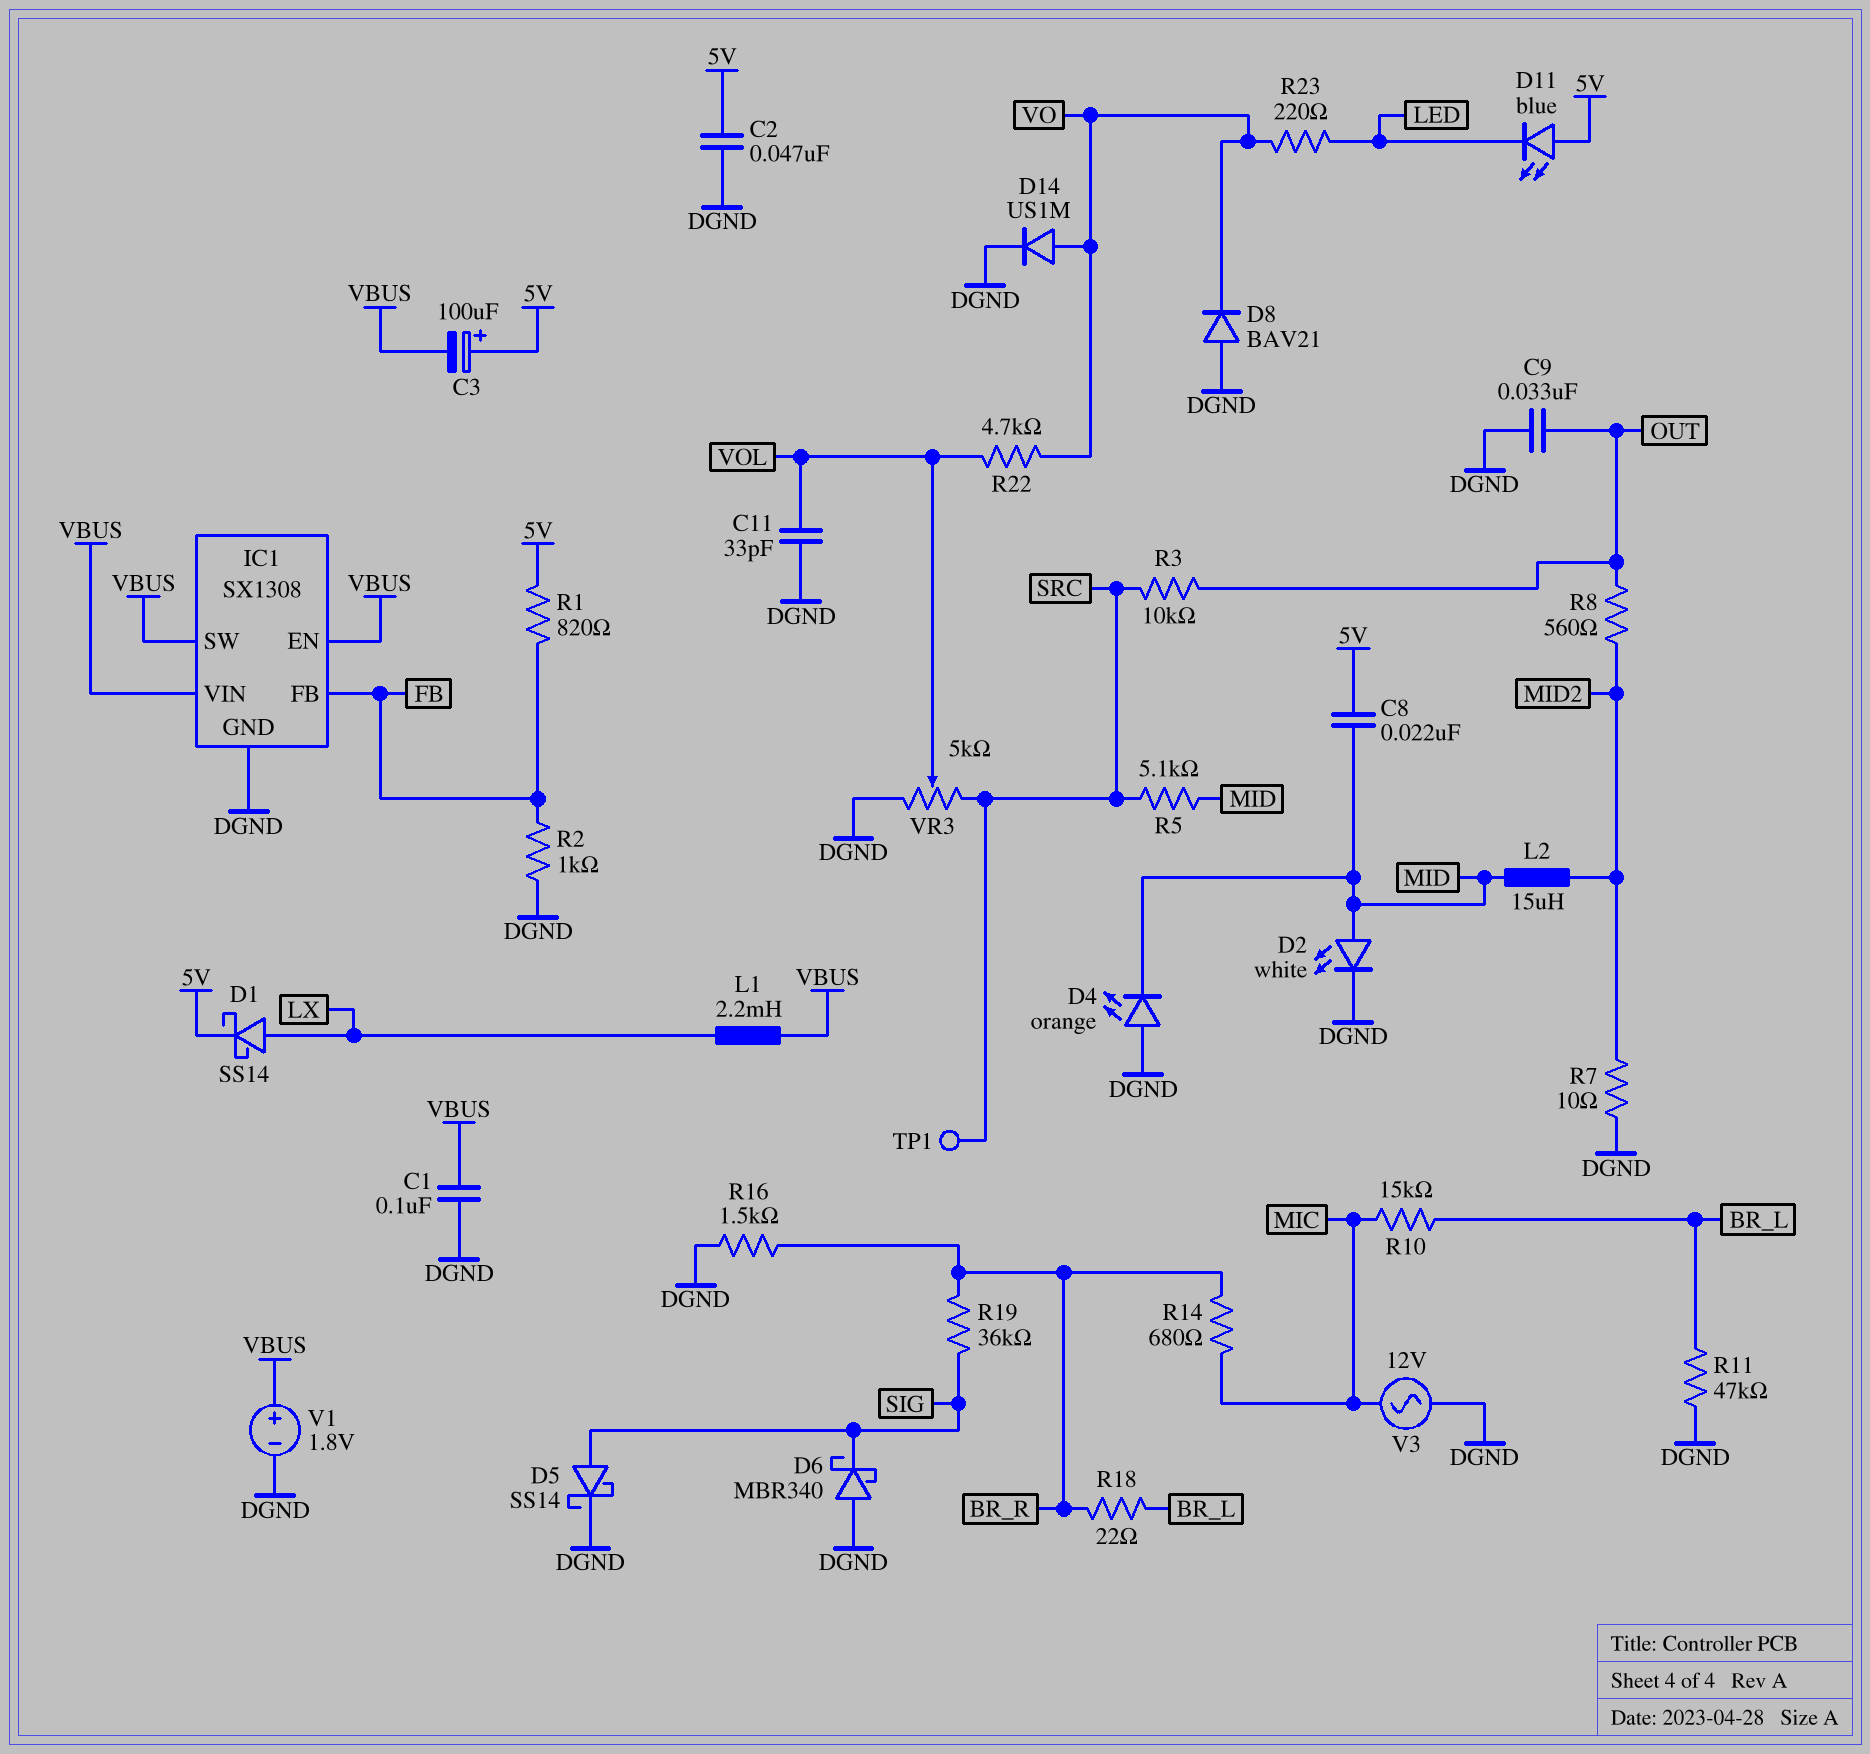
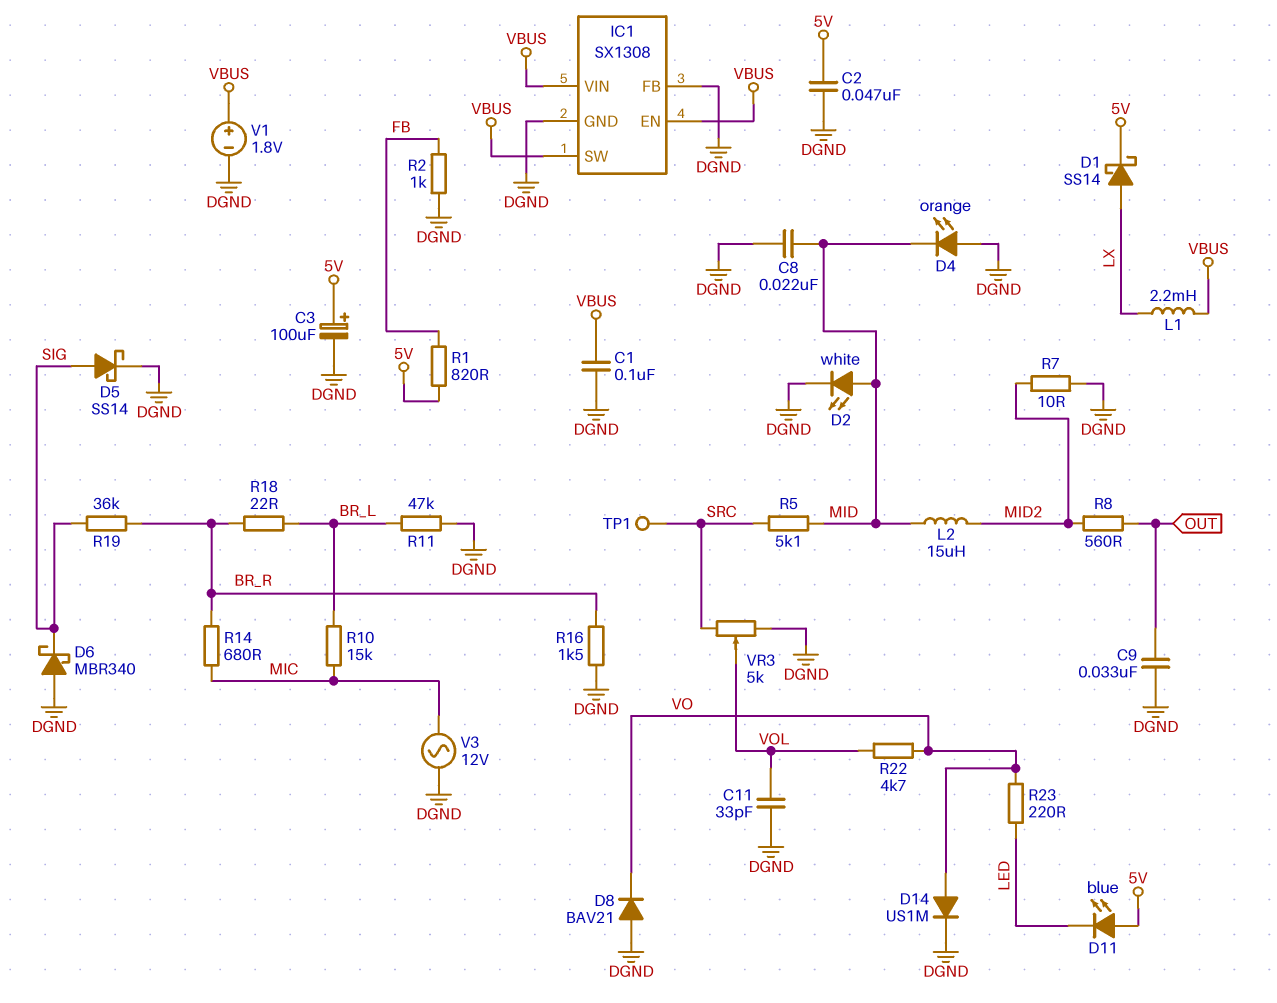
C3: 100uF (plus 5V, minus VBUS) -> 100uF (plus 5V, minus DGND)
C8: 22nF (5V, MID) -> 22nF (DGND, MID)
IC1 pin FB: FB -> DGND
R3: 10k (OUT, SRC) -> none

